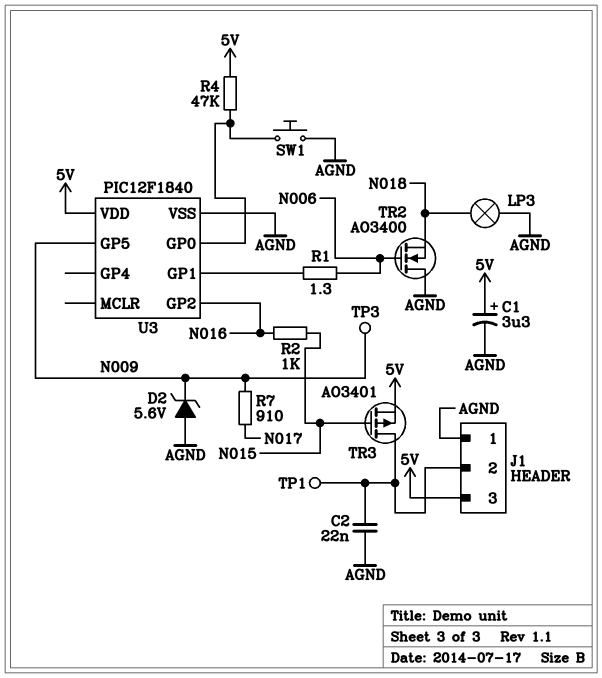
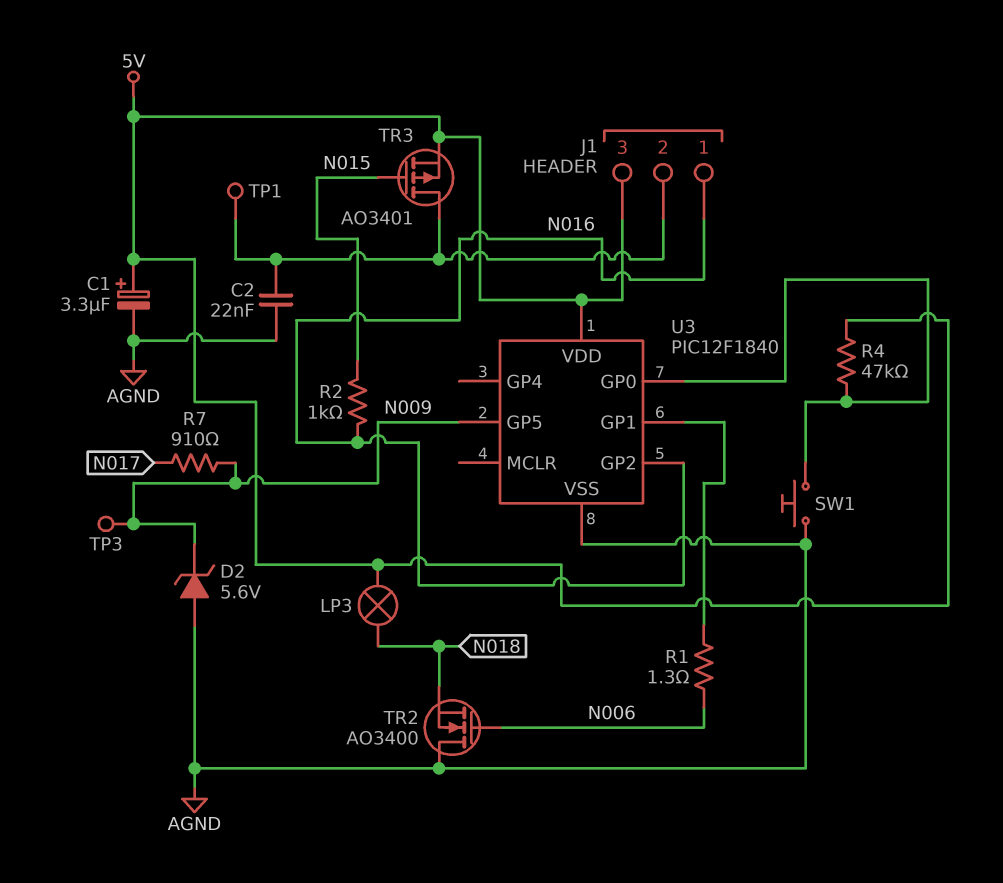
J1 pin 1: AGND -> N016
LP3: lamp (AGND, N018) -> lamp (5V, N018)

